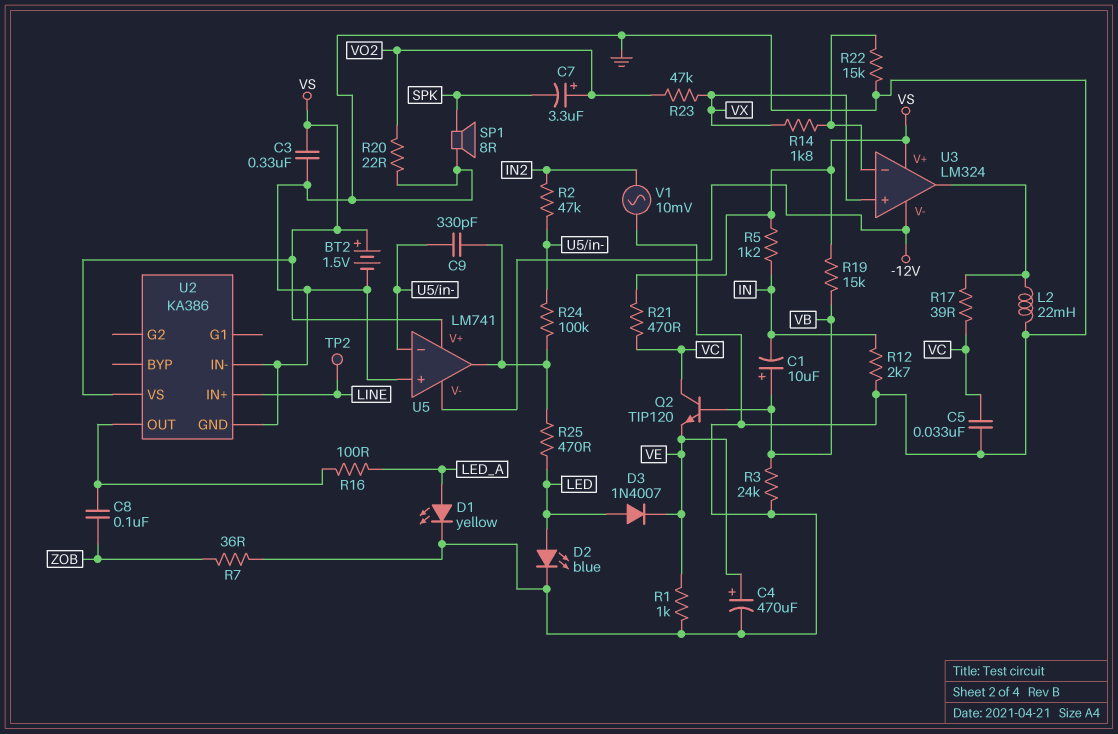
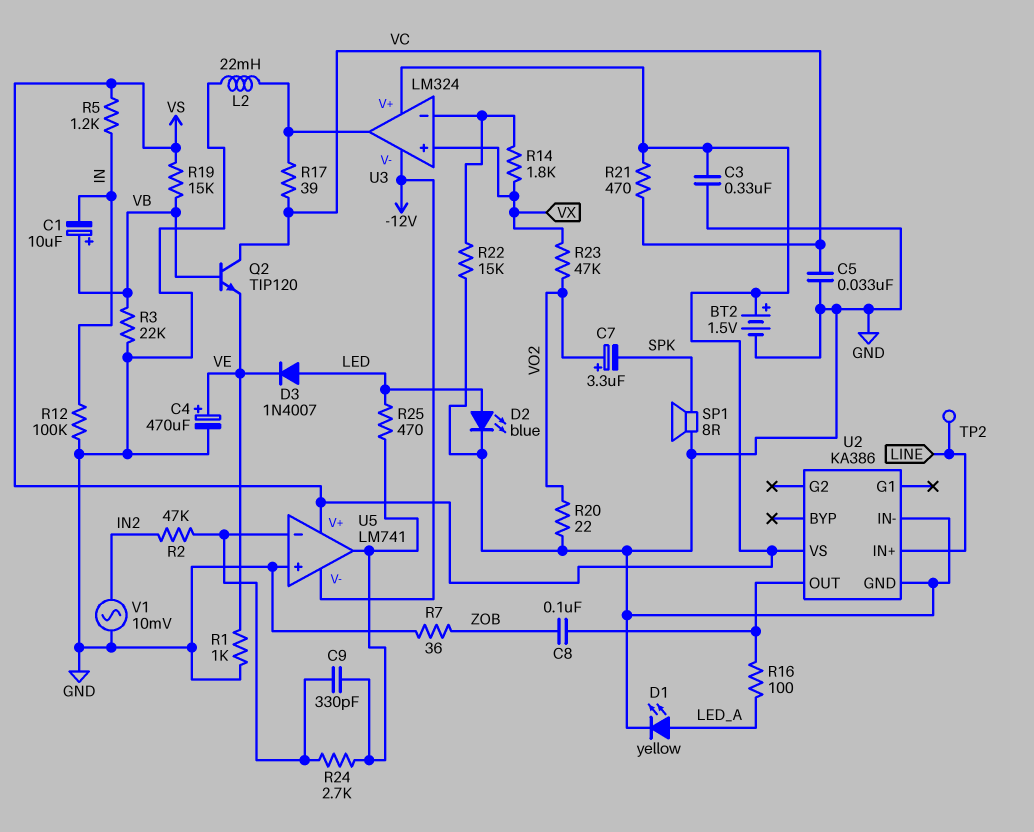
R3: 24k (GND, VB) -> 22k (GND, VB)
R12: 2.7k (GND, IN) -> 100k (GND, IN)
R24: 100k (U5/in-, U5/out) -> 2.7k (U5/in-, U5/out)

